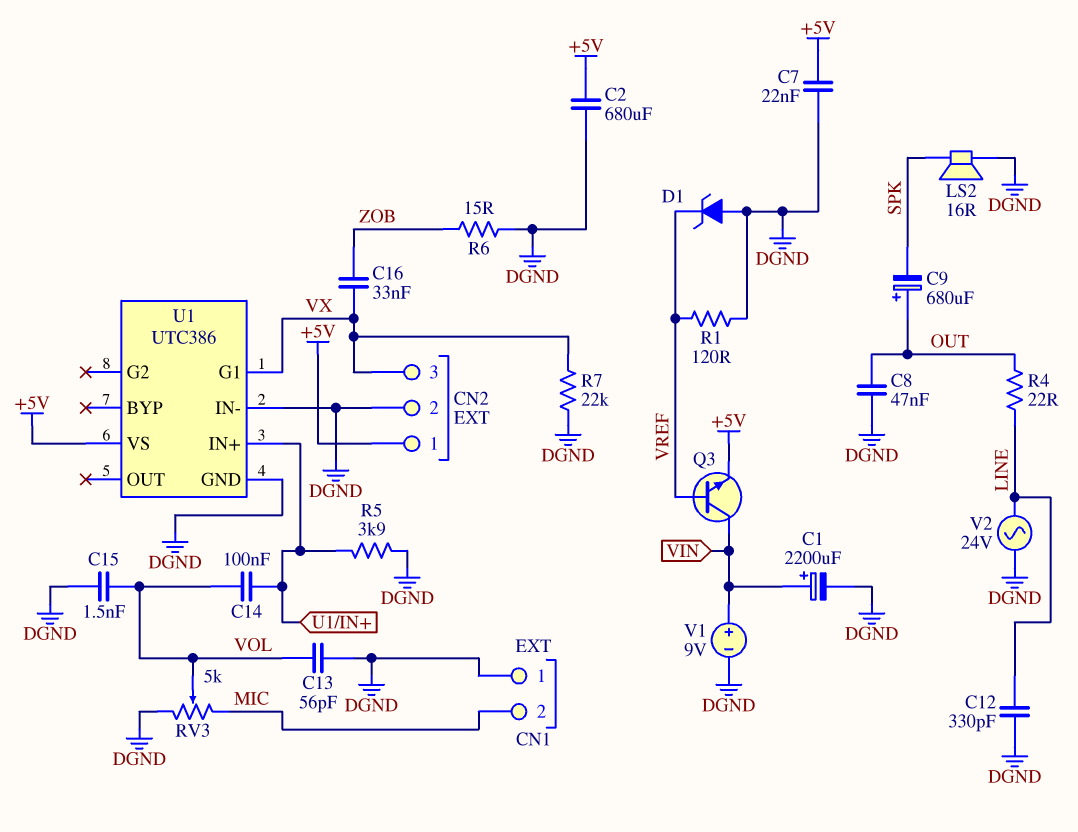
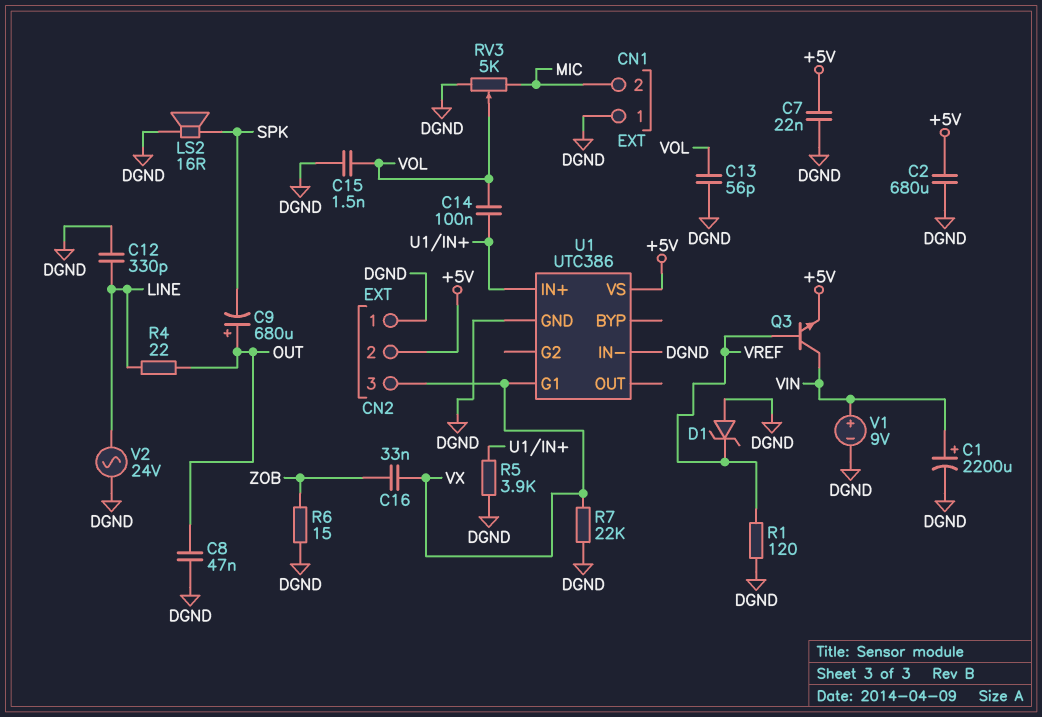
CN2 pin 1: +5V -> DGND
CN2 pin 2: DGND -> +5V

